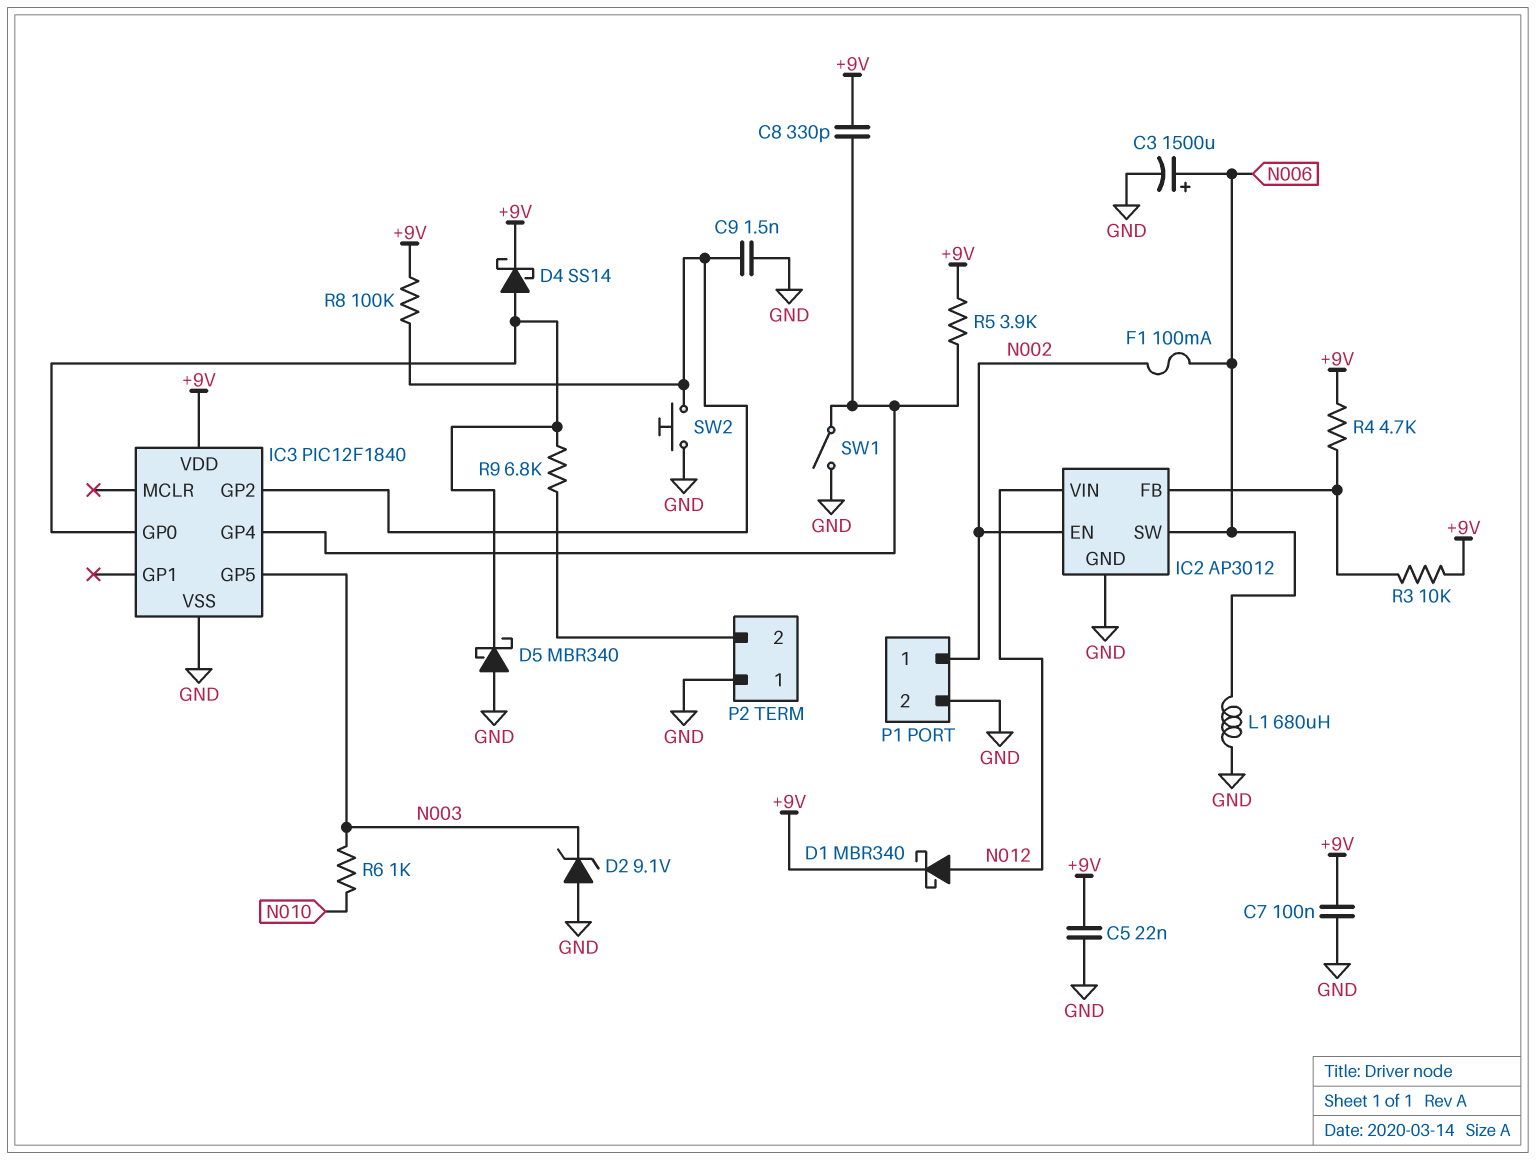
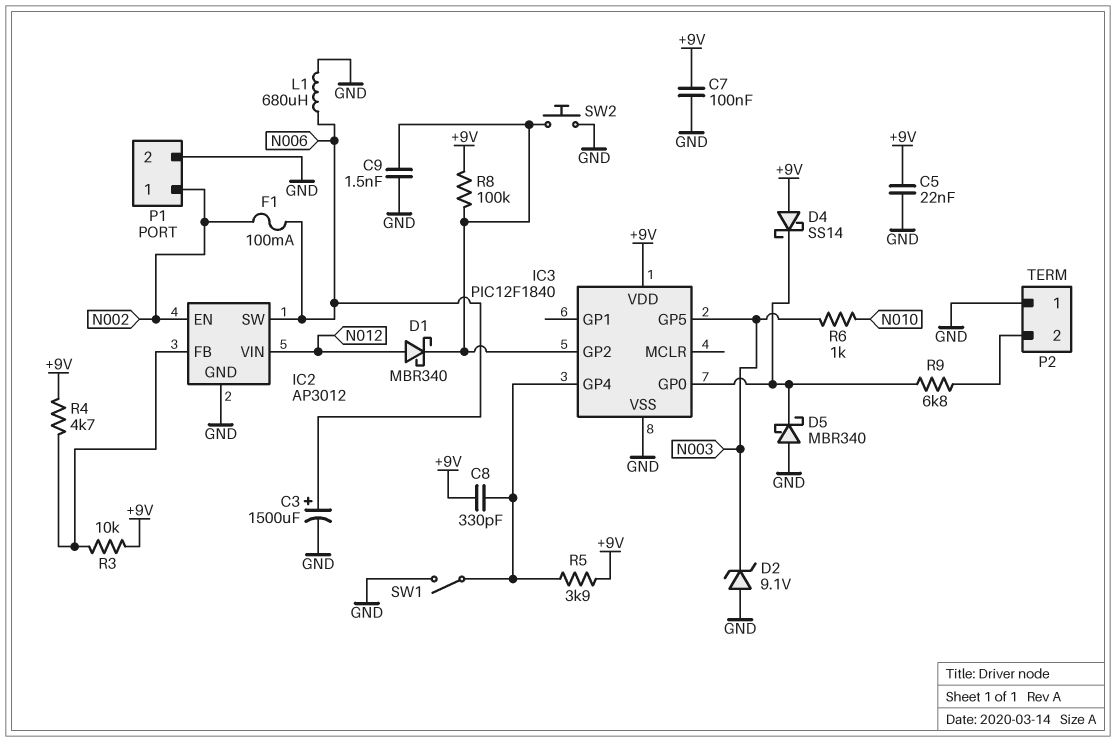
D1: schottky MBR340 (A N012, K +9V) -> schottky MBR340 (A N012, K IC3/GP2)
D4: schottky SS14 (A IC3/GP0, K +9V) -> schottky SS14 (A +9V, K IC3/GP0)

